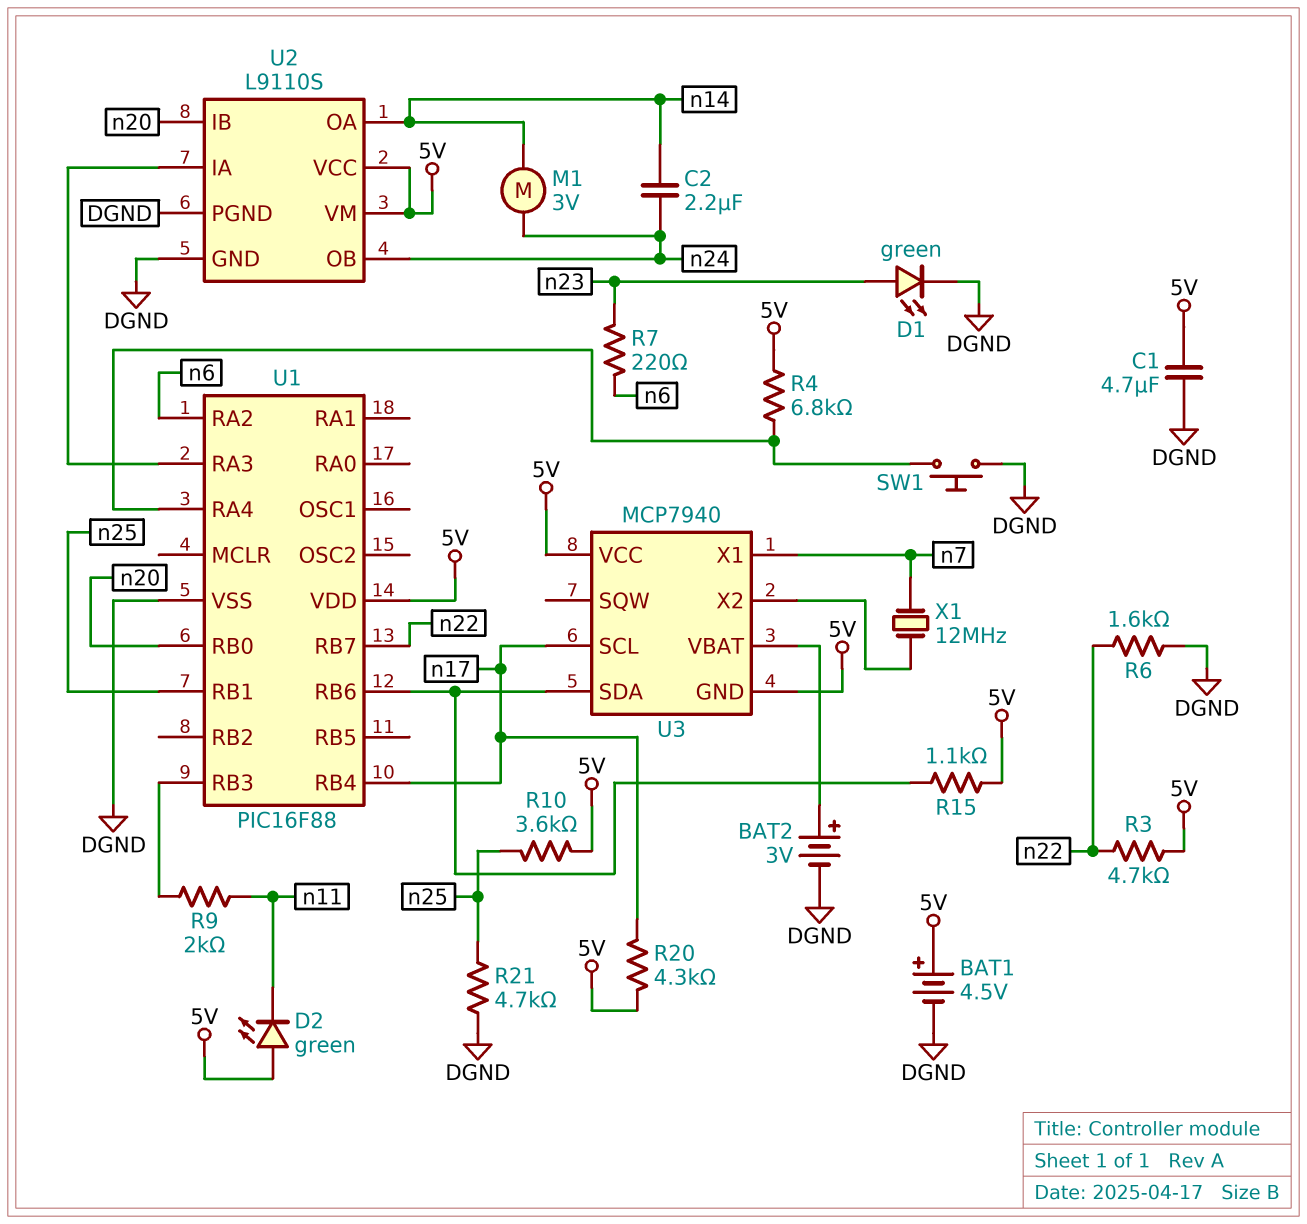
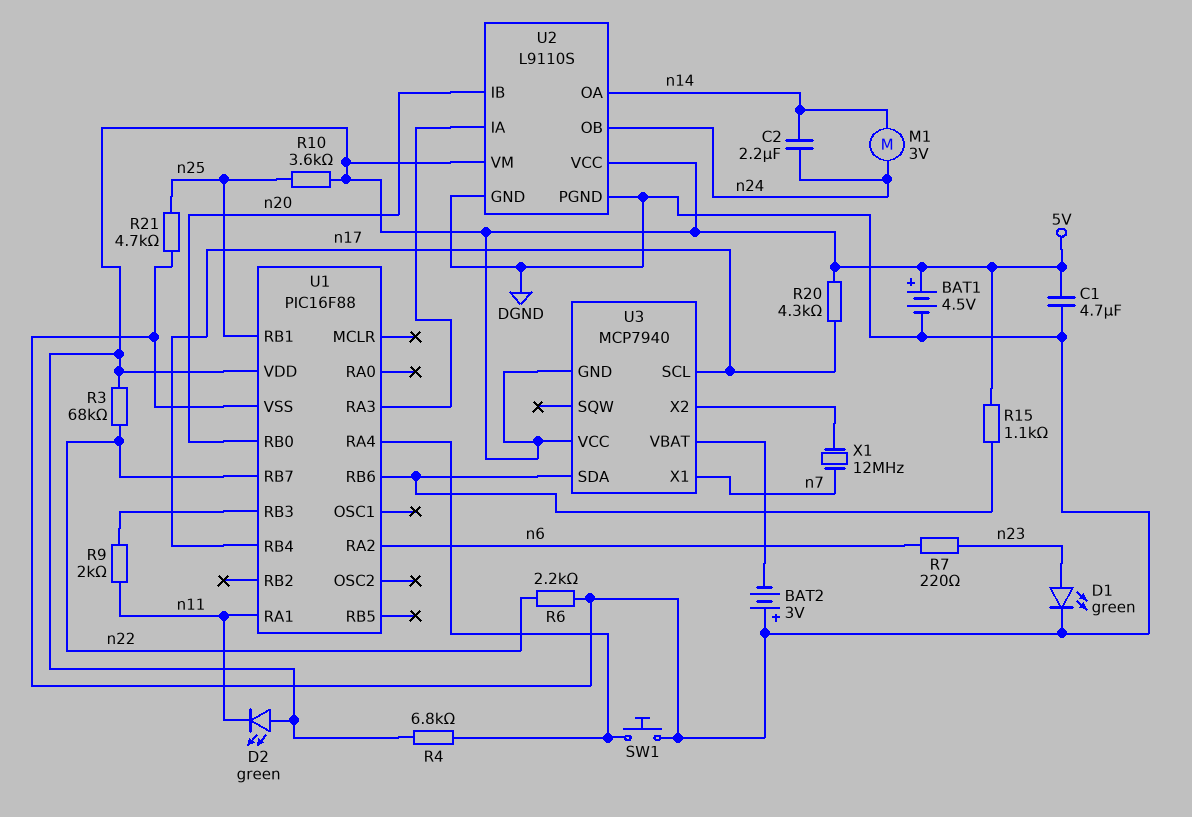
BAT2: 3V (plus U3/VBAT, minus DGND) -> 3V (plus DGND, minus U3/VBAT)
R3: 4.7k (5V, n22) -> 68k (5V, n22)
R6: 1.6k (DGND, n22) -> 2.2k (DGND, n22)
U1 pin RA1: none -> n11

